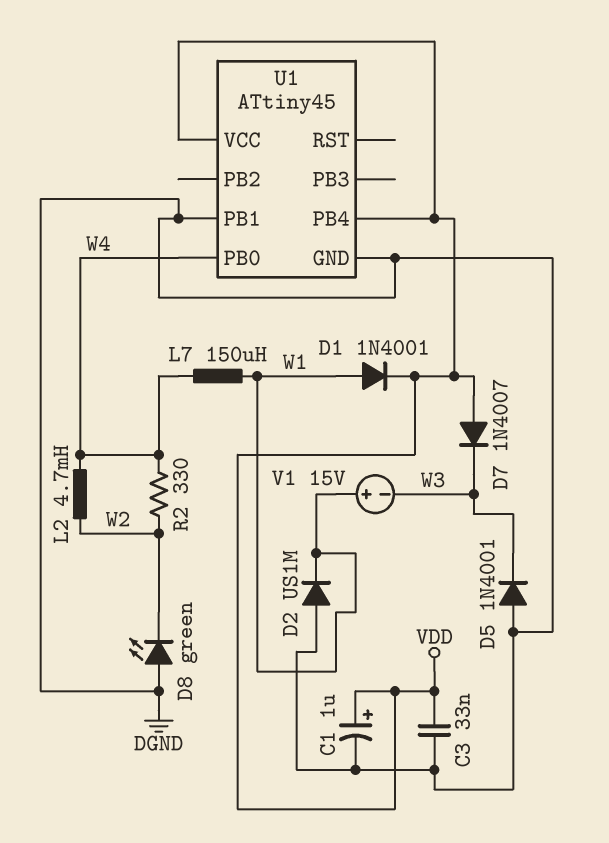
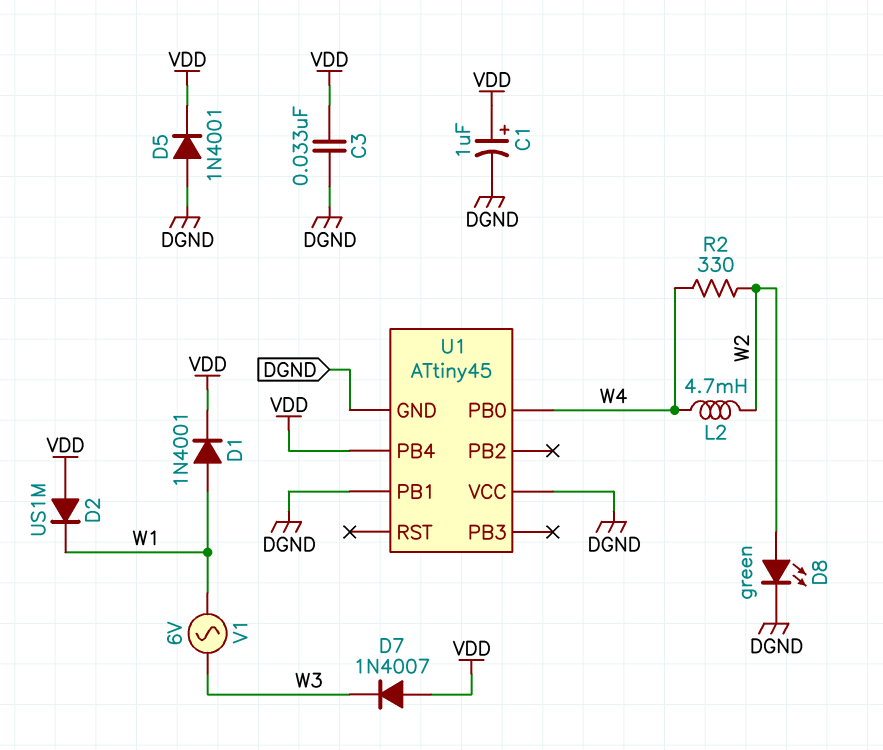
D2: diode US1M (A DGND, K W1) -> diode US1M (A VDD, K W1)
D5: diode 1N4001 (A DGND, K W3) -> diode 1N4001 (A DGND, K VDD)
D8: LED green (A DGND, K W2) -> LED green (A W2, K DGND)
L7: 150uH (W1, W4) -> none
U1 pin VCC: VDD -> DGND
V1: 15V (plus W1, minus W3) -> AC 6V (W1, W3)

